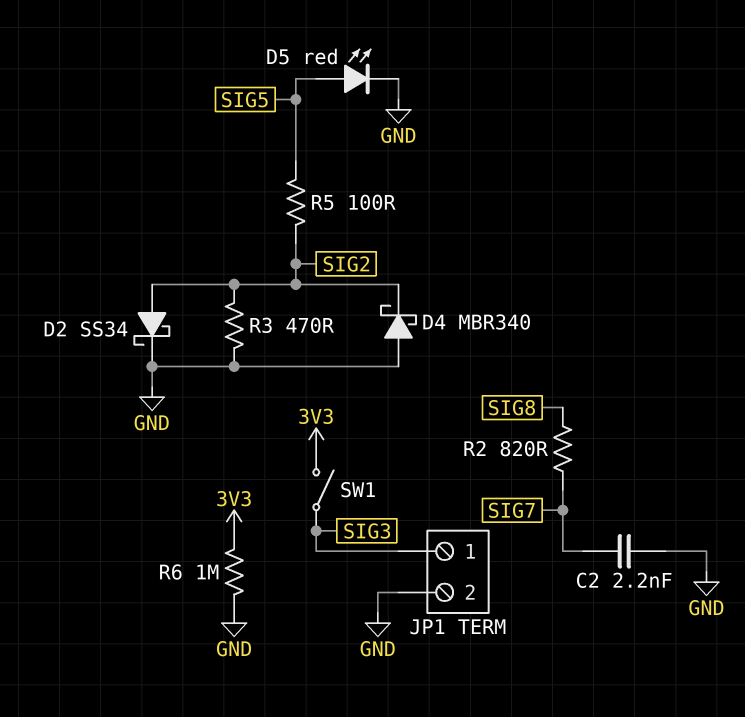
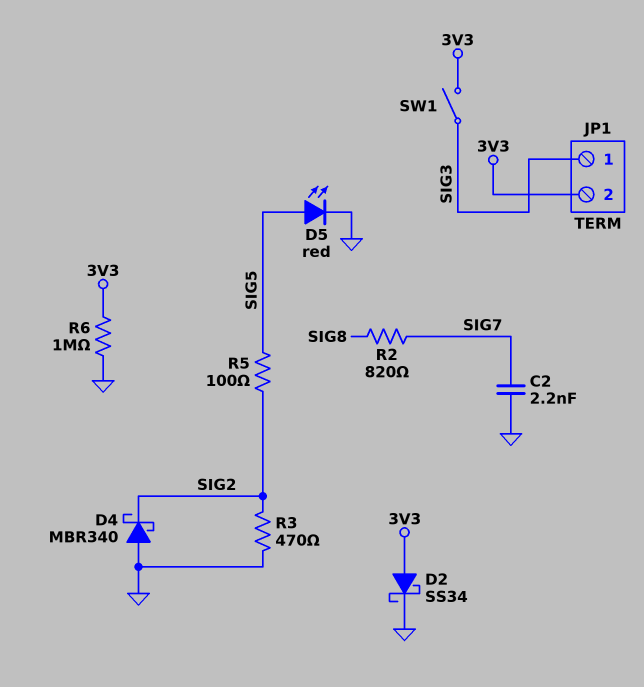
D2: schottky SS34 (A SIG2, K GND) -> schottky SS34 (A 3V3, K GND)
JP1 pin 2: GND -> 3V3

